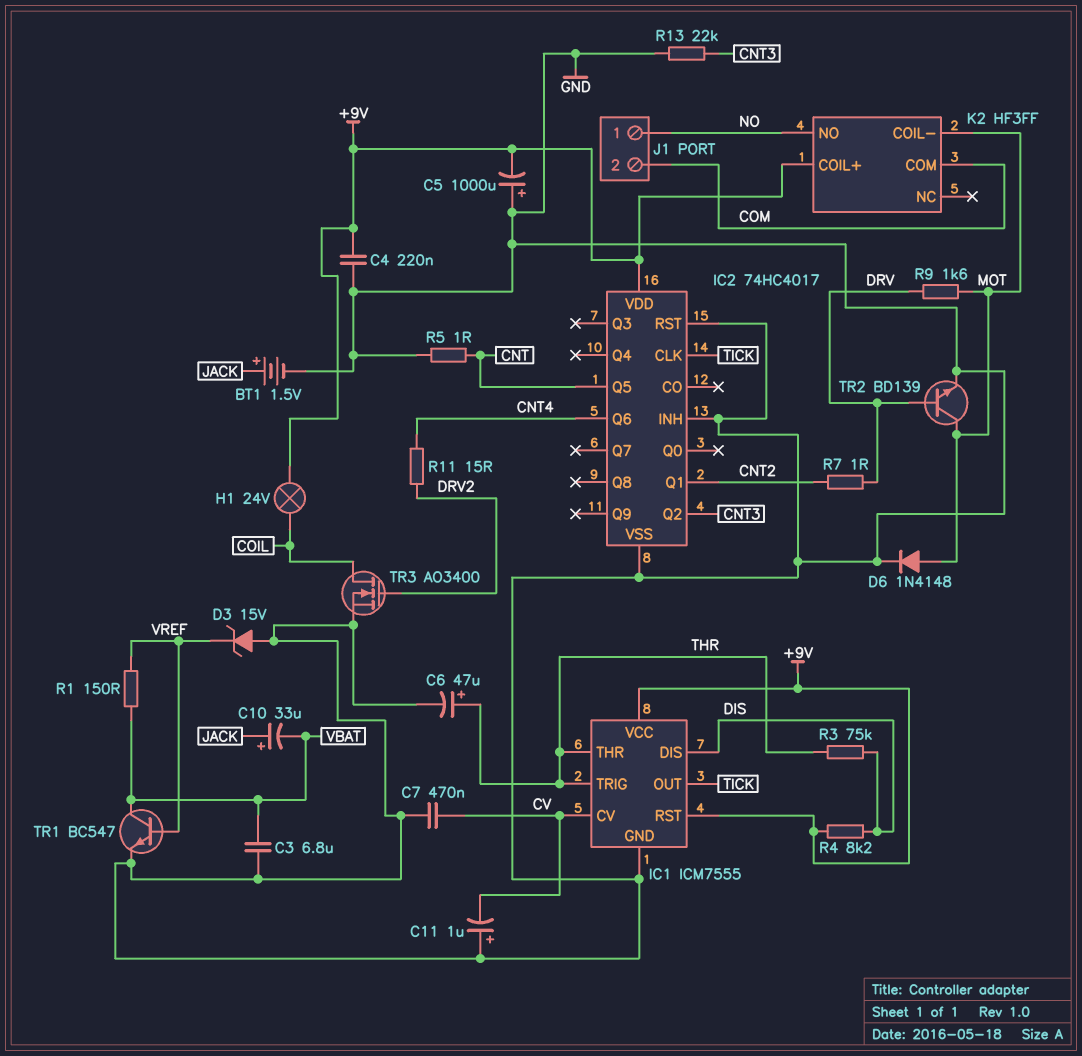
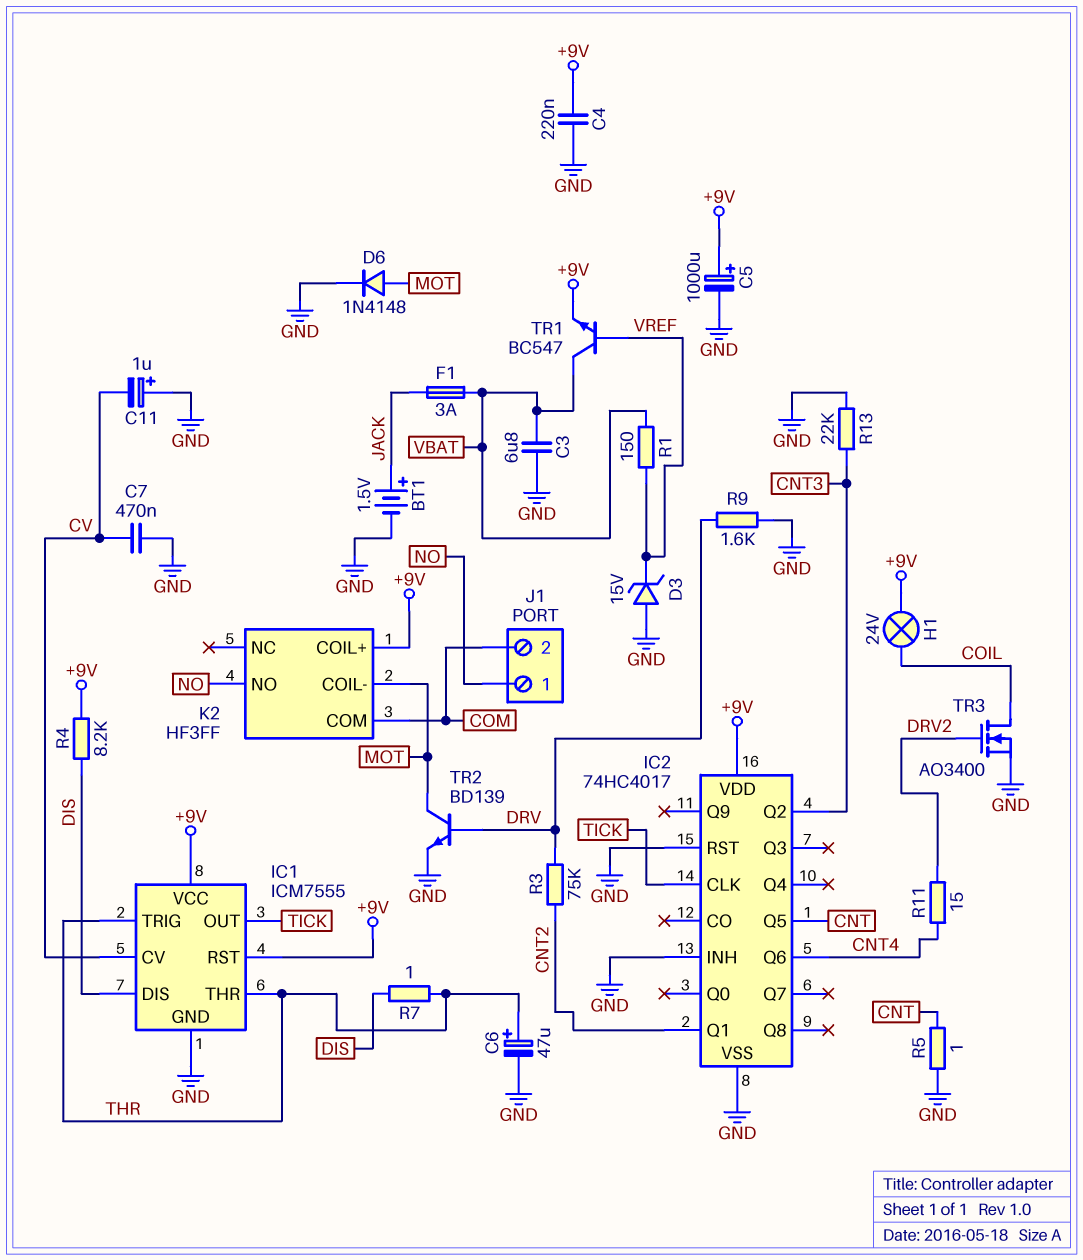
C5: 1000uF (plus GND, minus +9V) -> 1000uF (plus +9V, minus GND)
C10: 33uF (plus JACK, minus VBAT) -> none
F1: none -> 3A (JACK, VBAT)
R3: 75k (DIS, THR) -> 75k (CNT2, DRV)
R7: 1 (CNT2, DRV) -> 1 (DIS, THR)
R9: 1.6k (DRV, MOT) -> 1.6k (DRV, GND)
TR1: NPN BC547 (B VREF, C VBAT, E GND) -> NPN BC547 (B VREF, C VBAT, E +9V)

